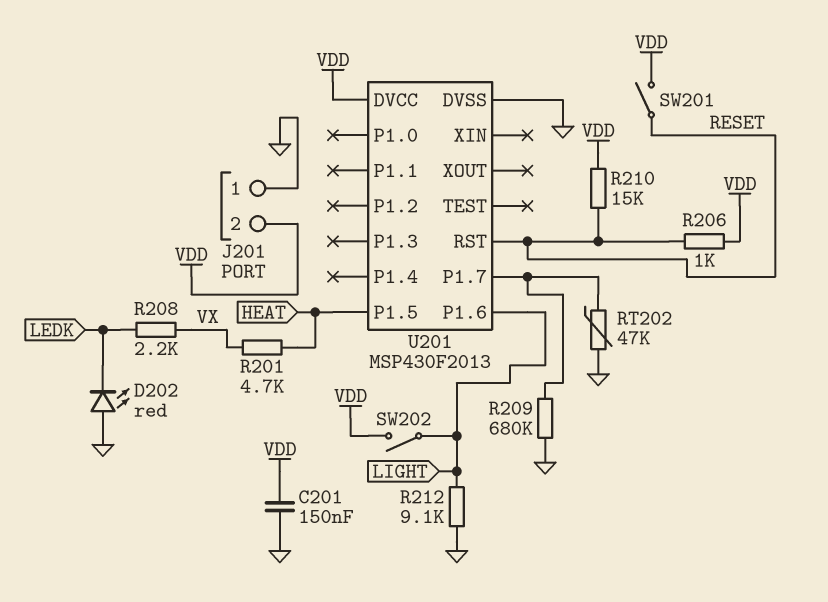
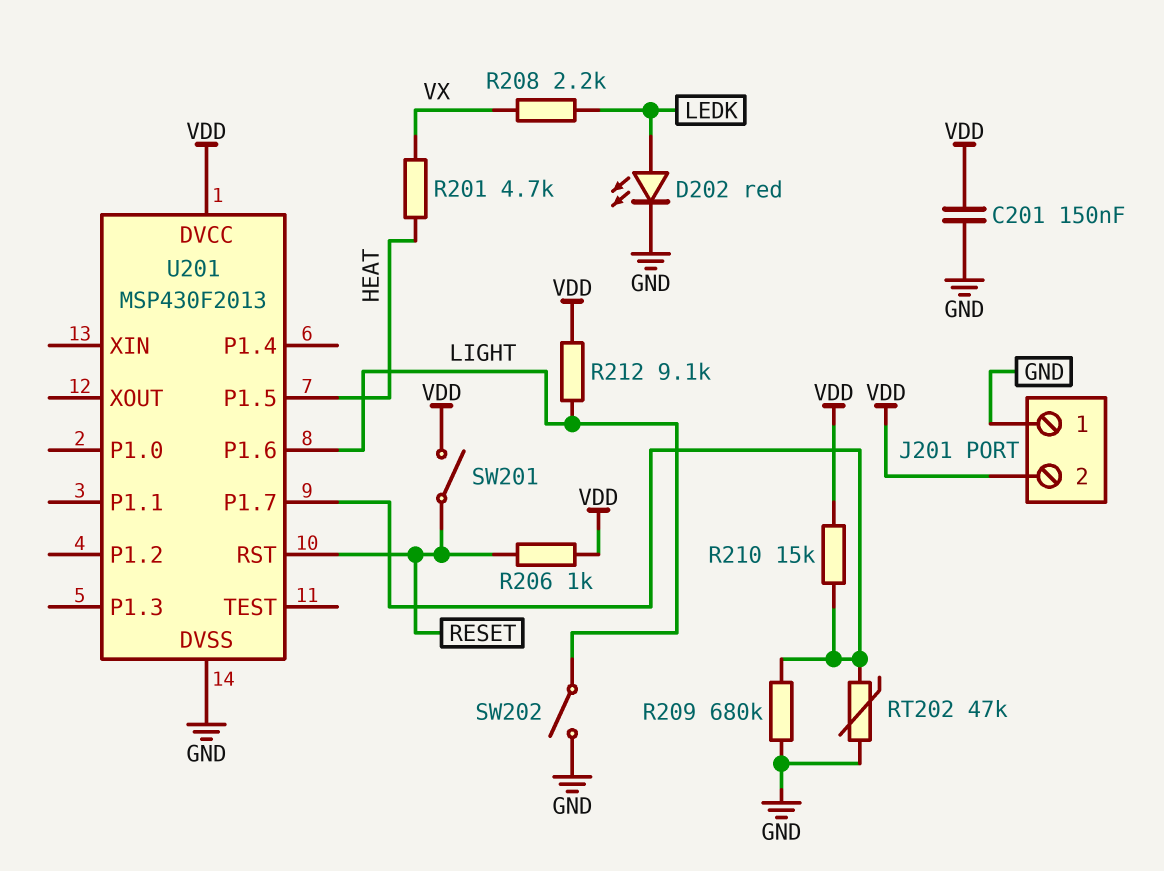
D202: LED red (A GND, K LEDK) -> LED red (A LEDK, K GND)
R210: 15k (RESET, VDD) -> 15k (U201/P1.7, VDD)
R212: 9.1k (GND, LIGHT) -> 9.1k (LIGHT, VDD)
SW202: switch (LIGHT, VDD) -> switch (GND, LIGHT)

